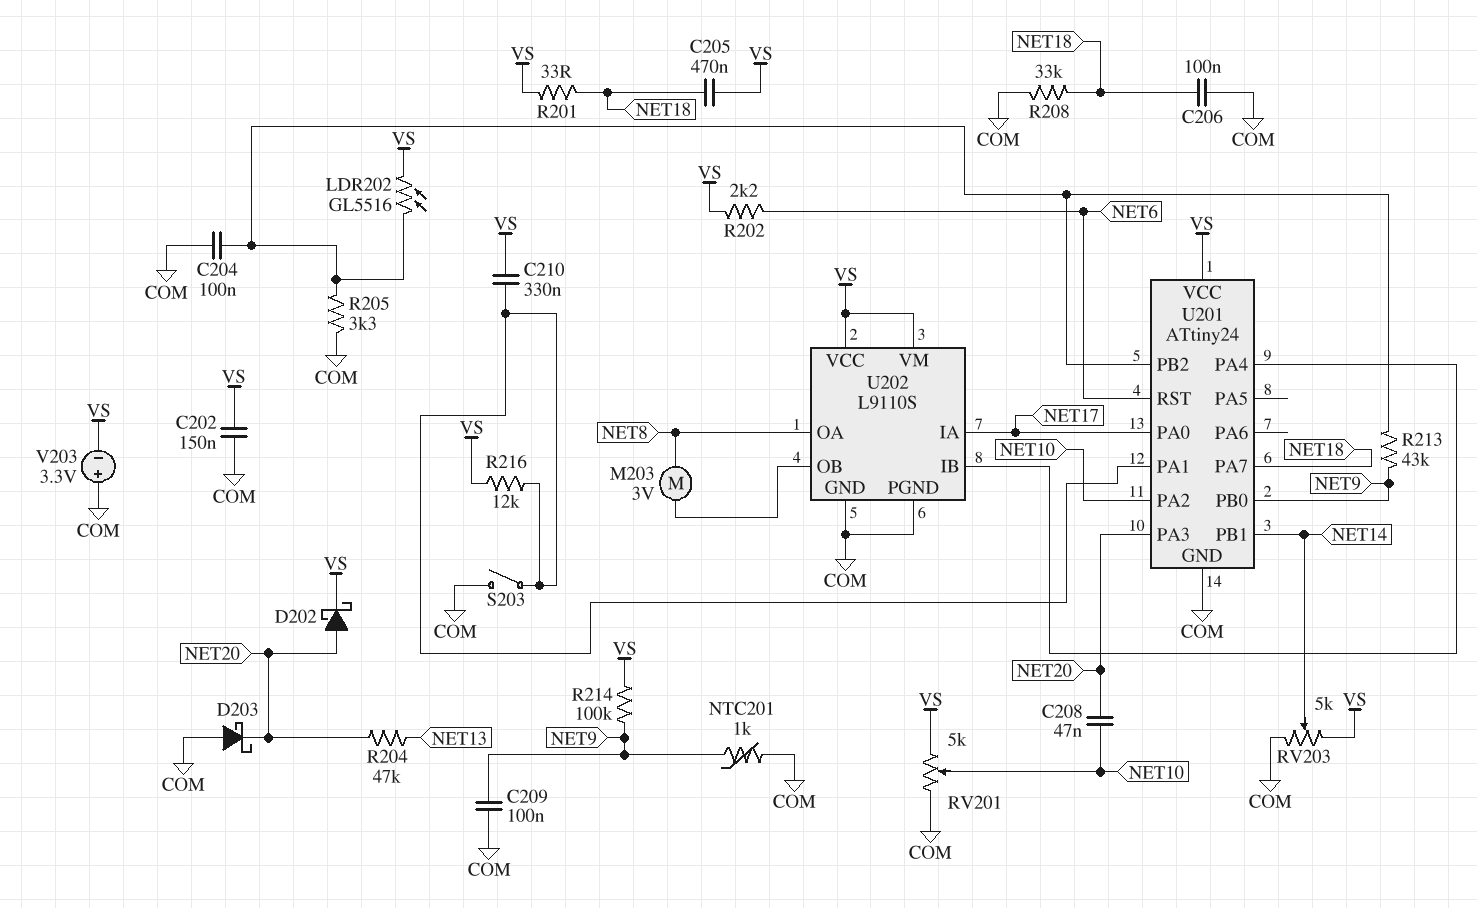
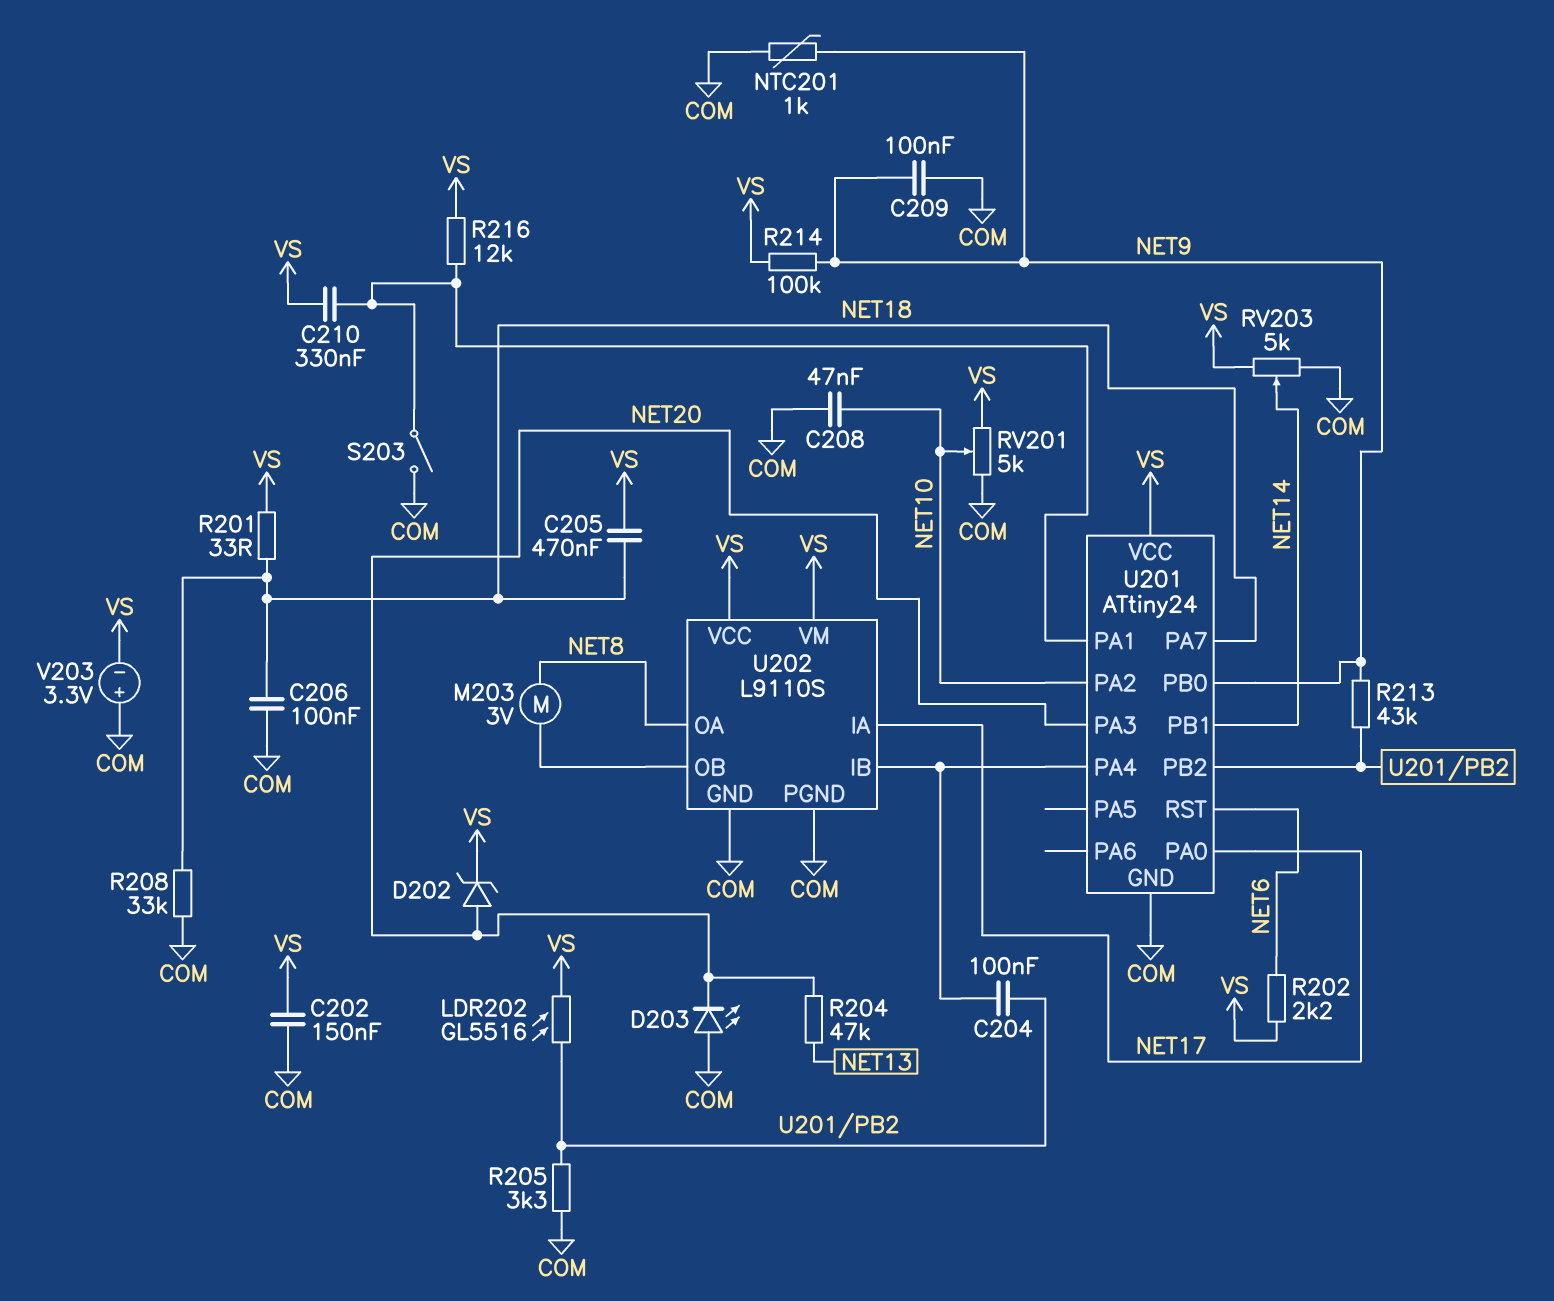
C204: 100nF (COM, U201/PB2) -> 100nF (U201/PA4, U201/PB2)
C208: 47nF (NET10, NET20) -> 47nF (COM, NET10)
D202: schottky (A NET20, K VS) -> zener (A NET20, K VS)
D203: schottky (A COM, K NET20) -> LED (A COM, K NET20)

